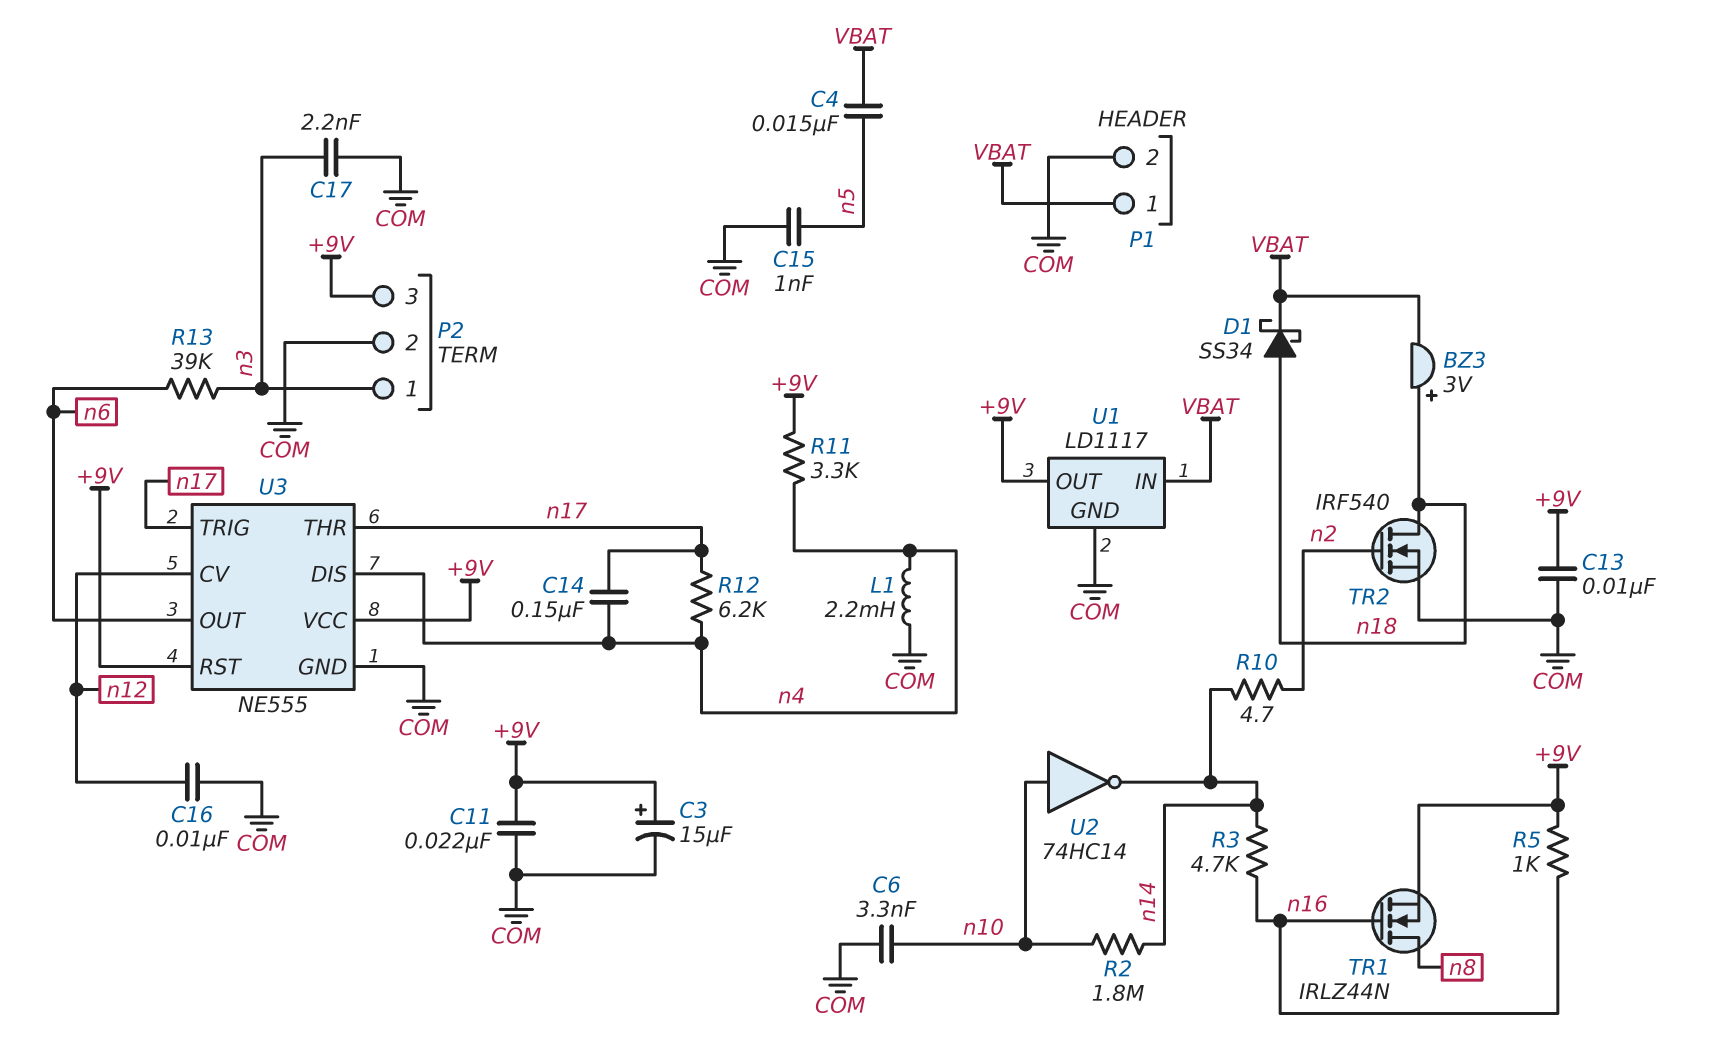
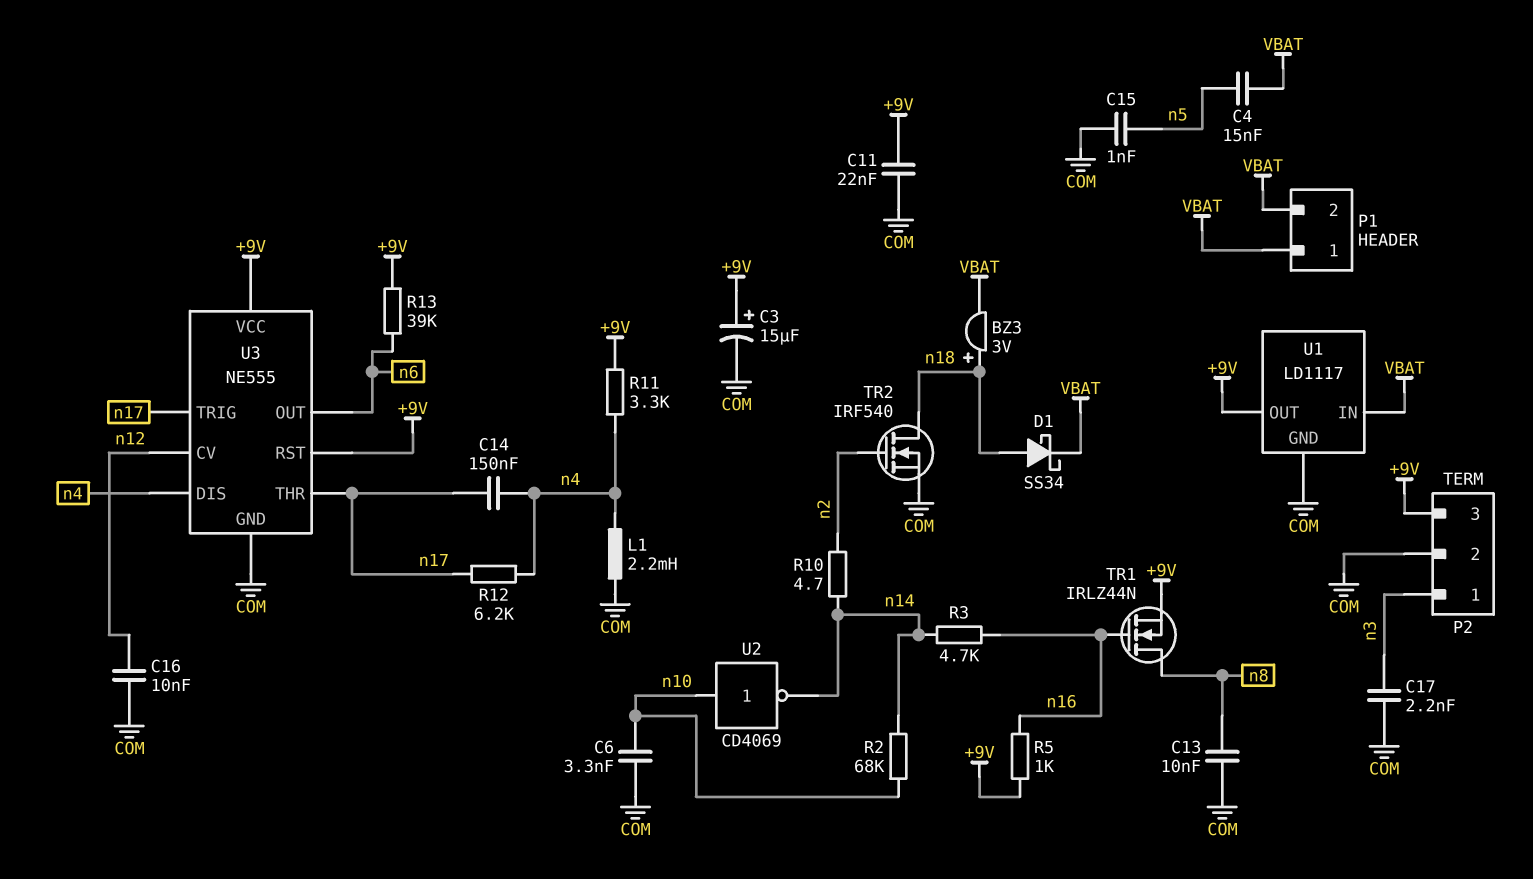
C13: 10nF (+9V, COM) -> 10nF (COM, n8)
P1 pin 2: COM -> VBAT
R2: 1.8M (n10, n14) -> 68k (n10, n14)
R13: 39k (n3, n6) -> 39k (+9V, n6)
U2: NOT 74HC14 (in n10, out n14) -> NOT CD4069 (in n10, out n14)

